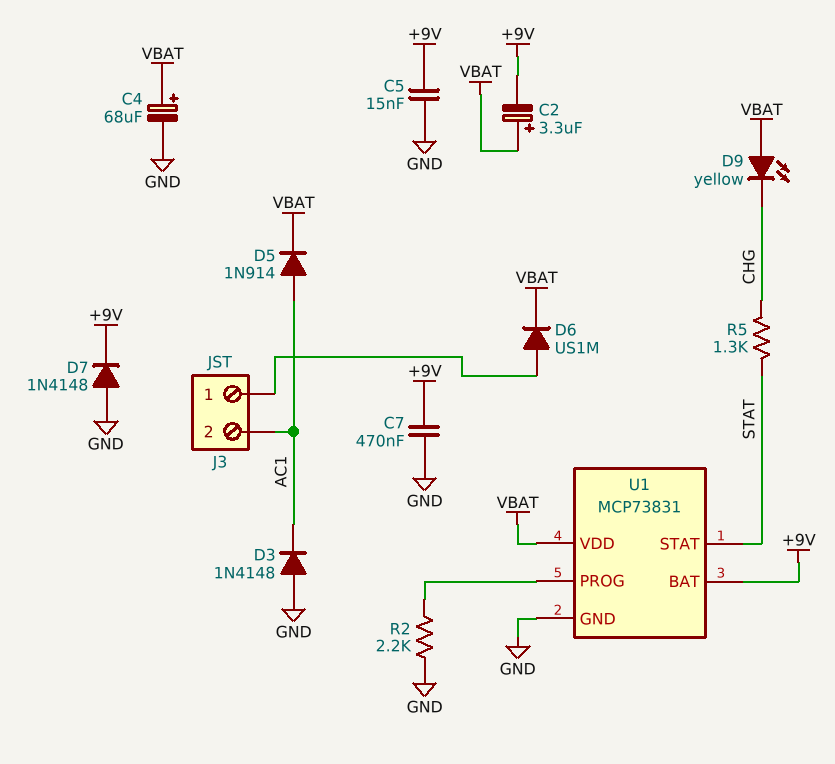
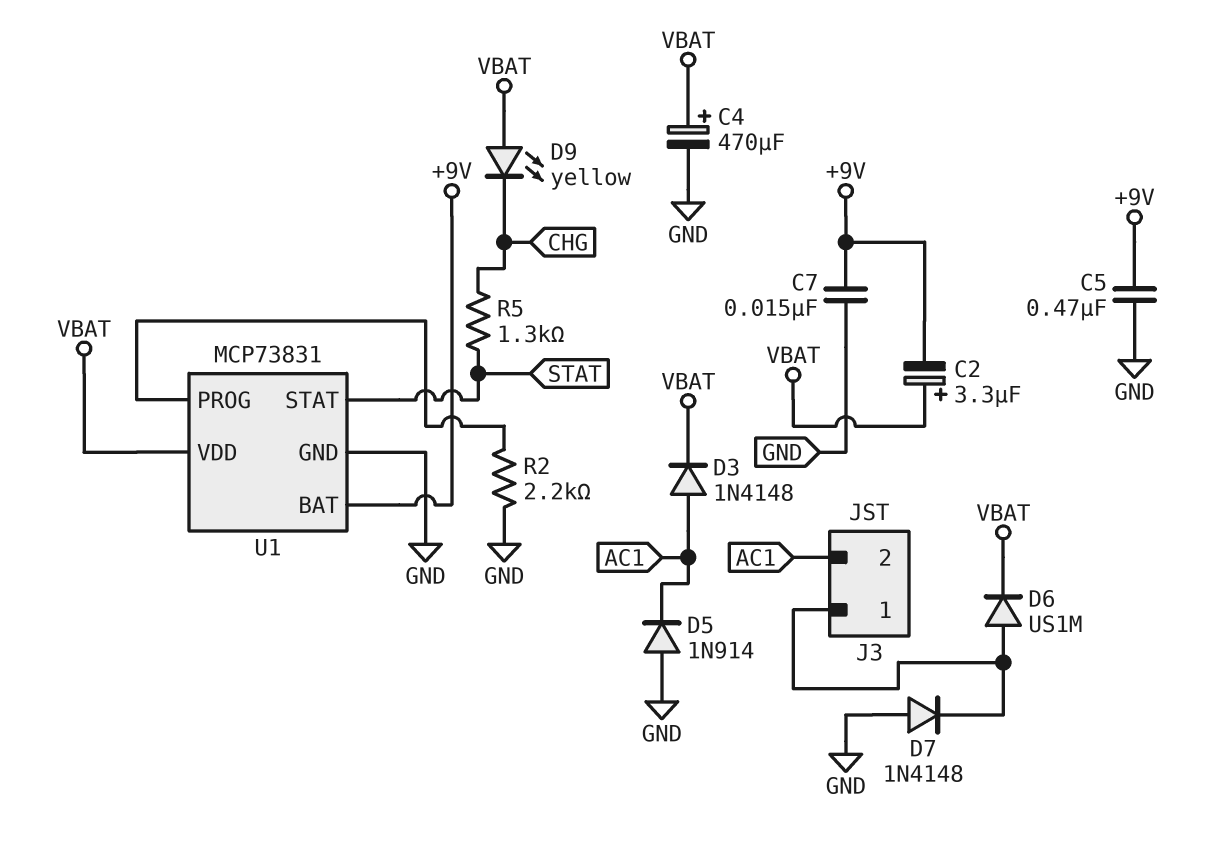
C4: 68uF (plus VBAT, minus GND) -> 470uF (plus VBAT, minus GND)
C5: 15nF (+9V, GND) -> 470nF (+9V, GND)
C7: 470nF (+9V, GND) -> 15nF (+9V, GND)
D3: diode 1N4148 (A GND, K AC1) -> diode 1N4148 (A AC1, K VBAT)
D5: diode 1N914 (A AC1, K VBAT) -> diode 1N914 (A GND, K AC1)
D7: diode 1N4148 (A GND, K +9V) -> diode 1N4148 (A GND, K J3/1)

